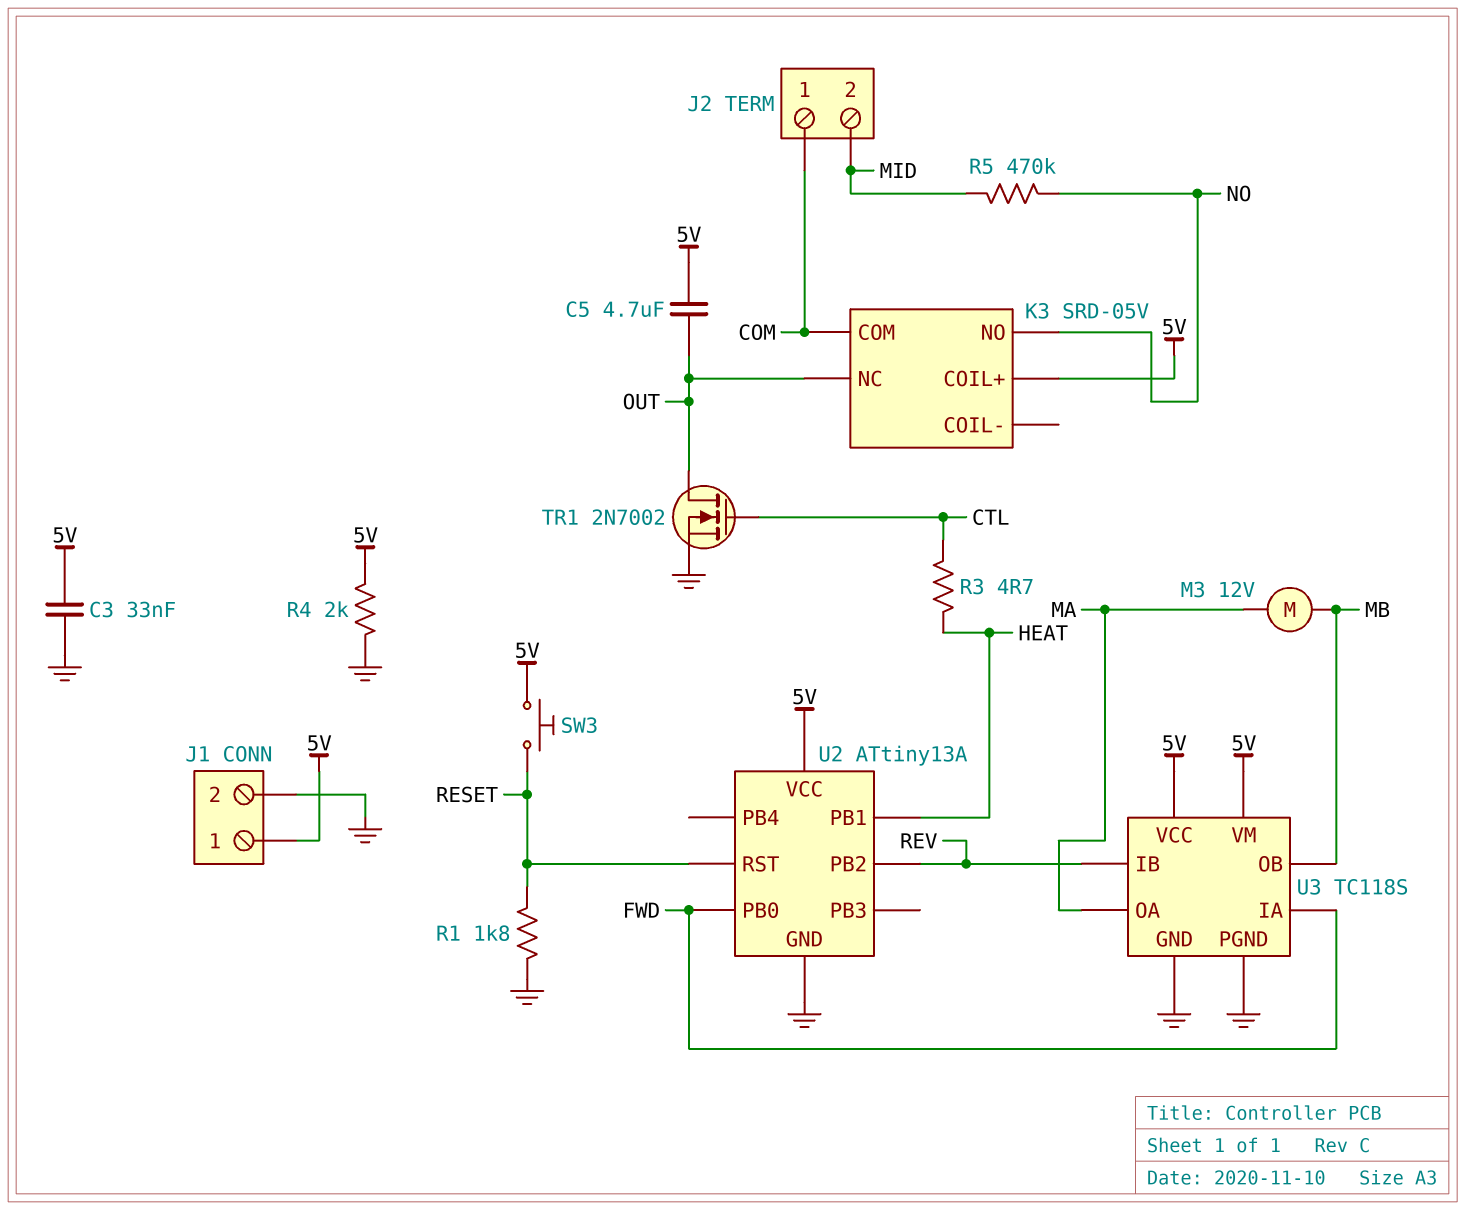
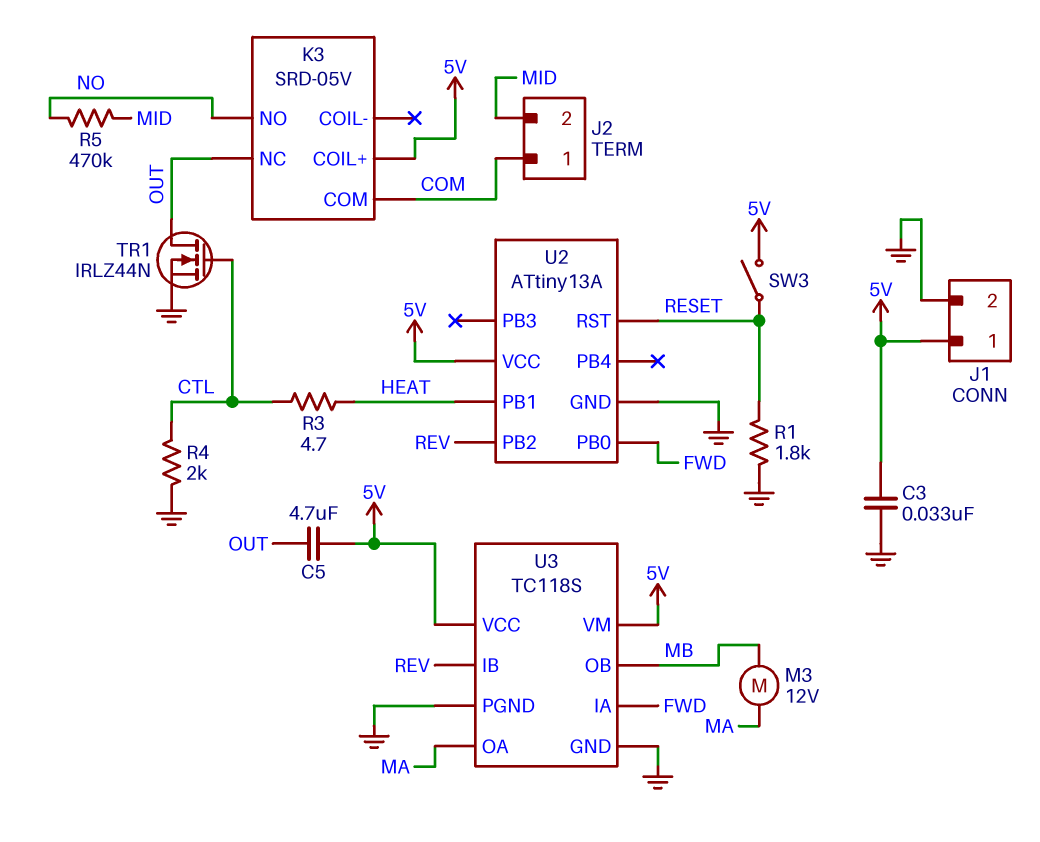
R4: 2k (5V, GND) -> 2k (CTL, GND)
SW3: button (5V, RESET) -> switch (5V, RESET)
TR1: NMOS 2N7002 (G CTL, D OUT, S GND) -> NMOS IRLZ44N (G CTL, D OUT, S GND)

